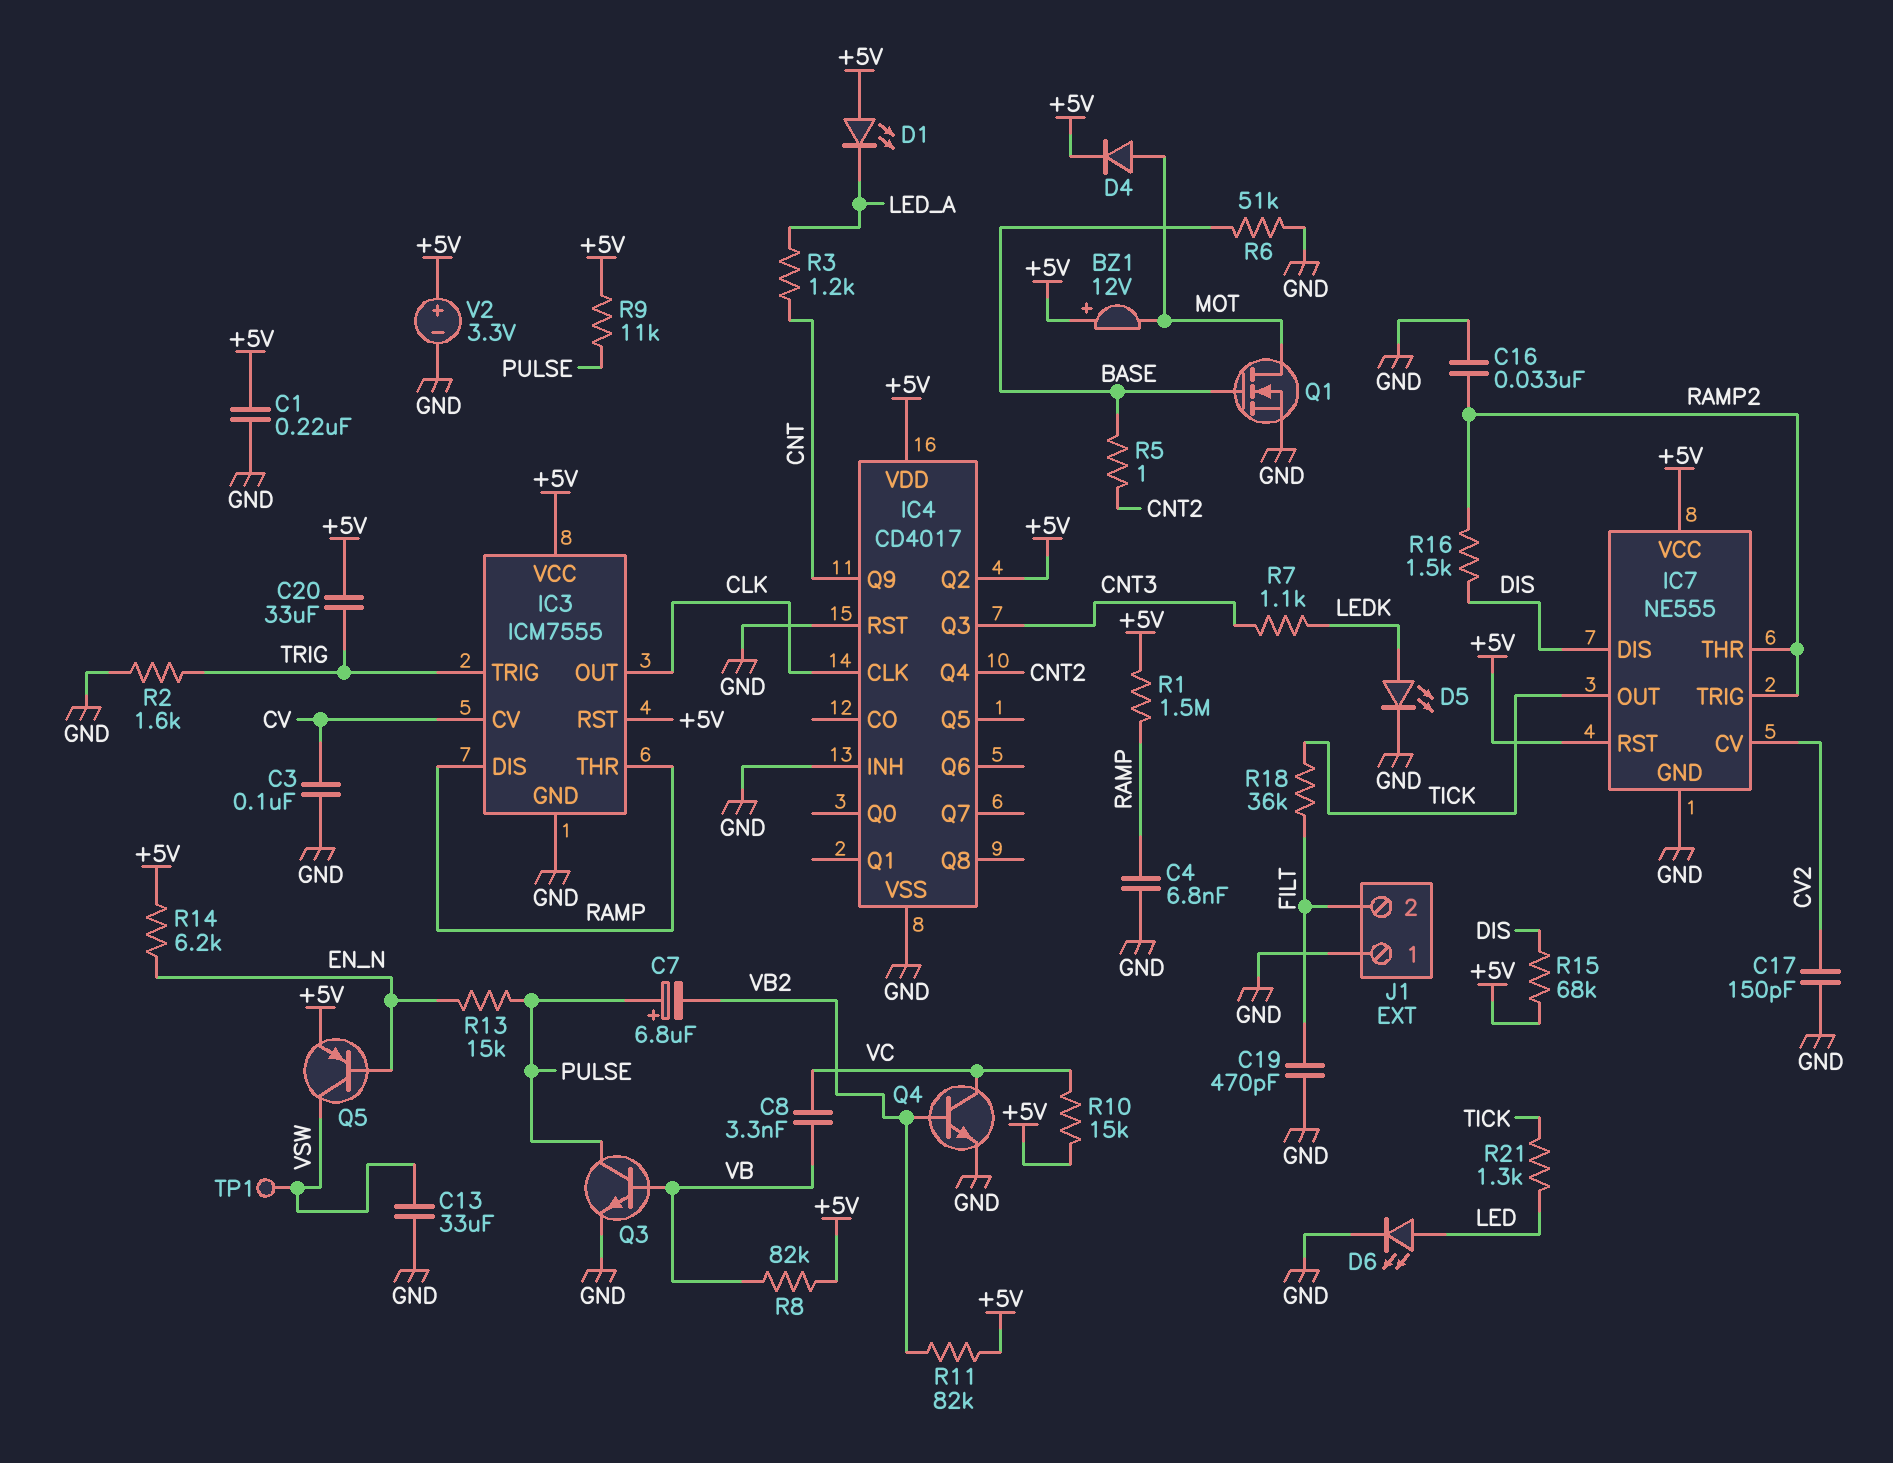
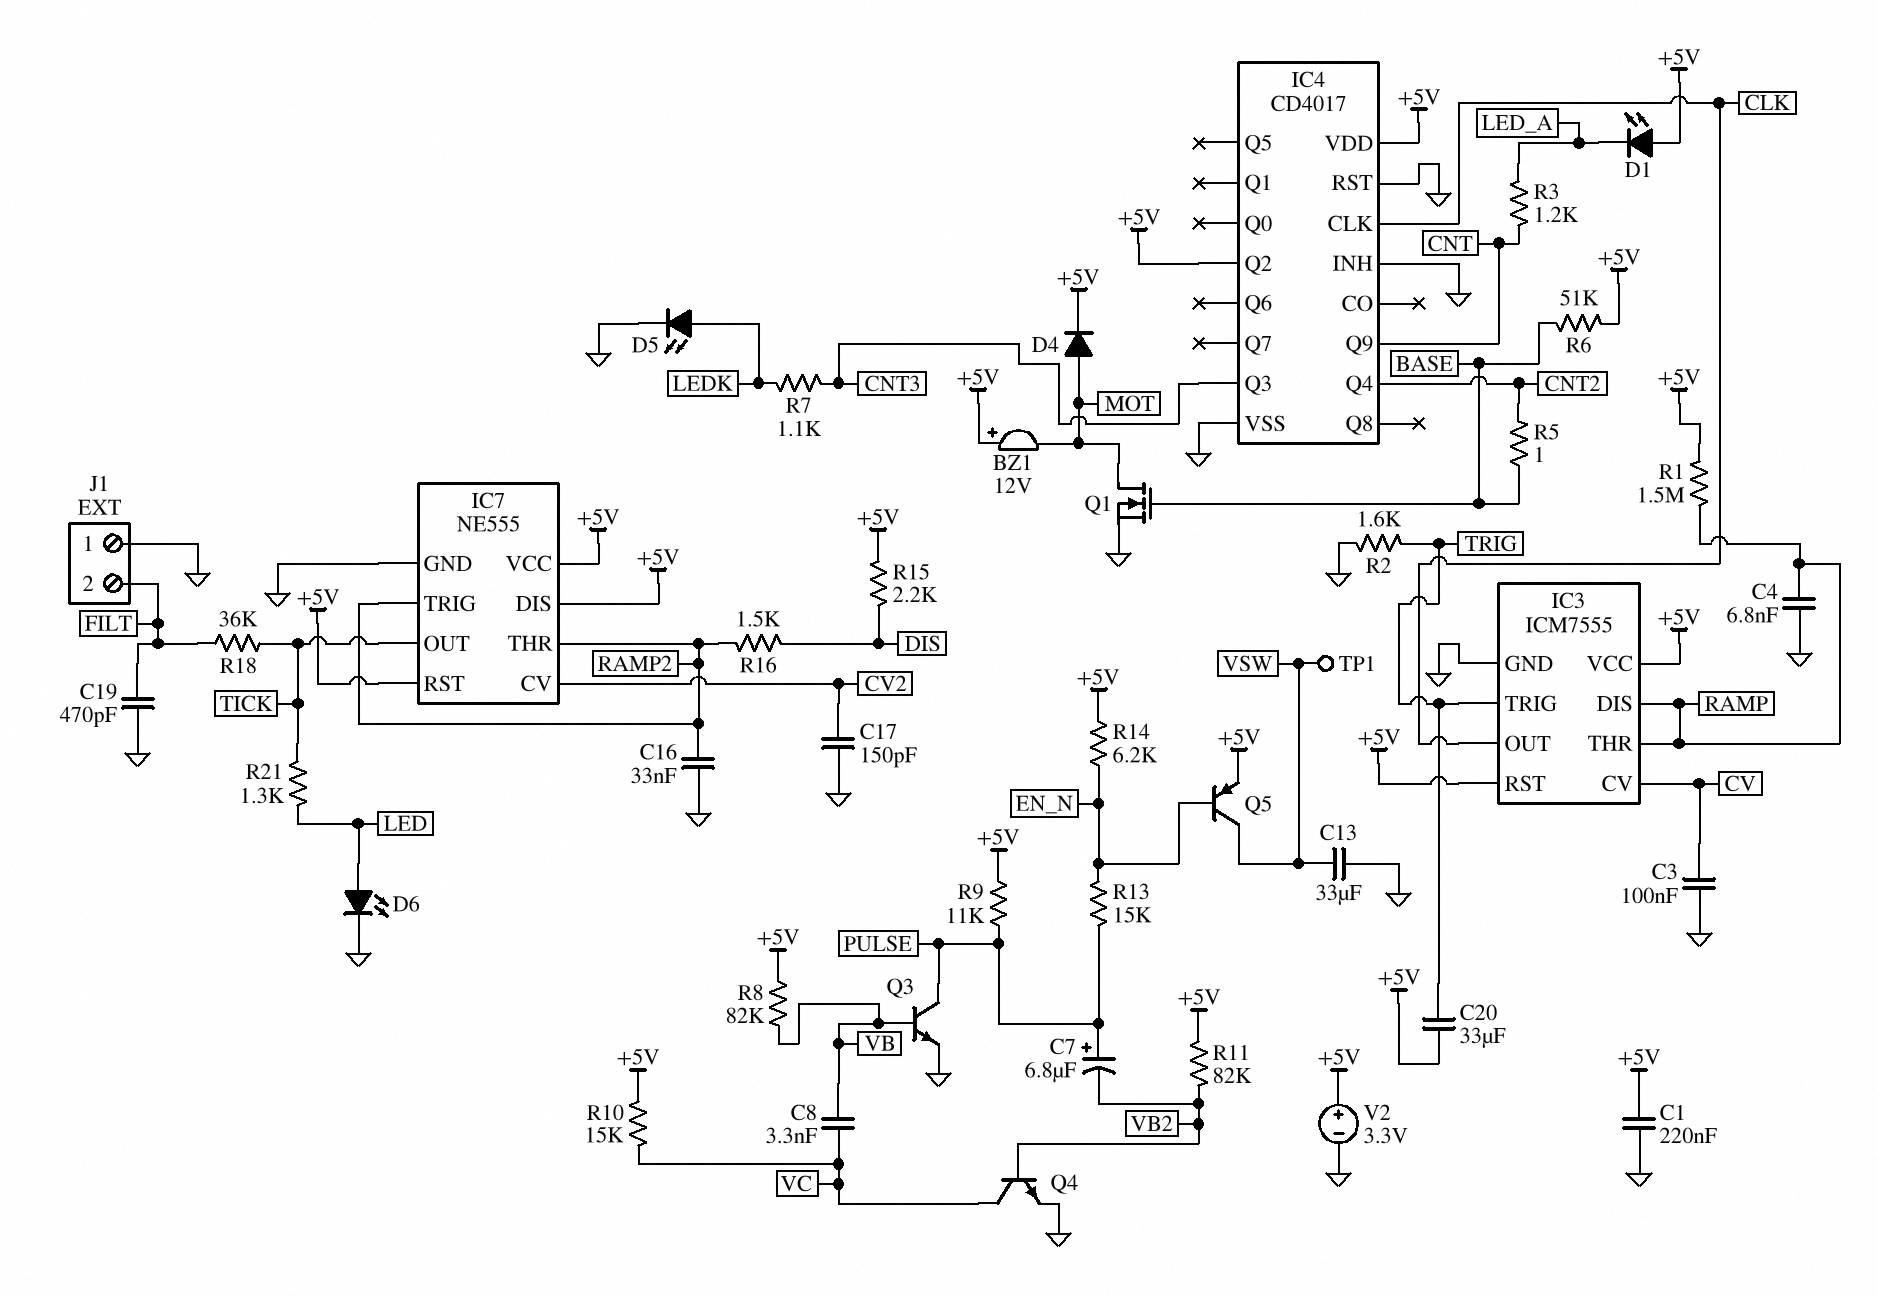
IC7 pin DIS: DIS -> +5V
R6: 51k (BASE, GND) -> 51k (+5V, BASE)
R15: 68k (+5V, DIS) -> 2.2k (+5V, DIS)

